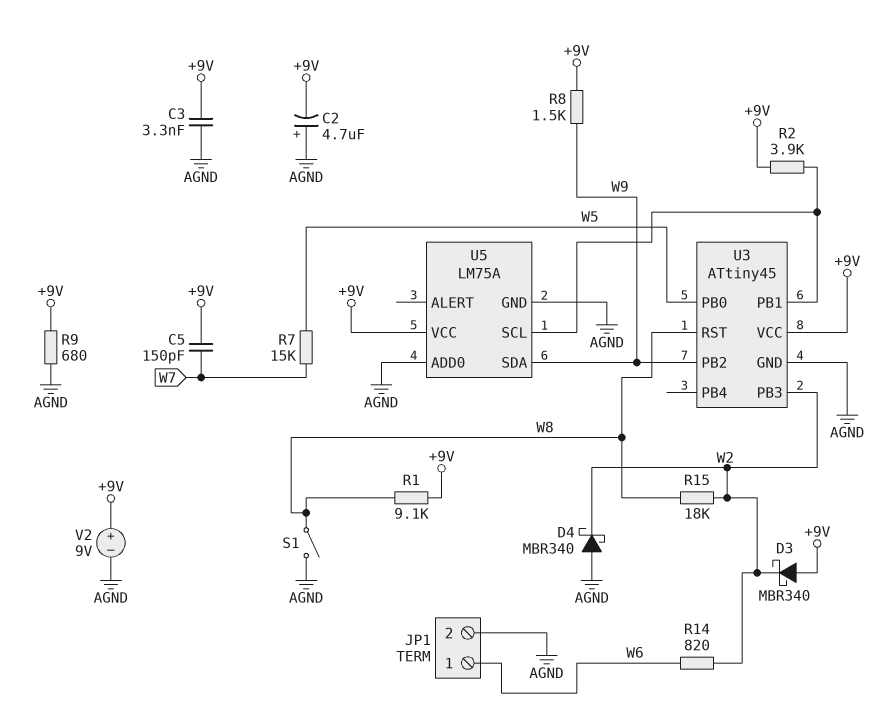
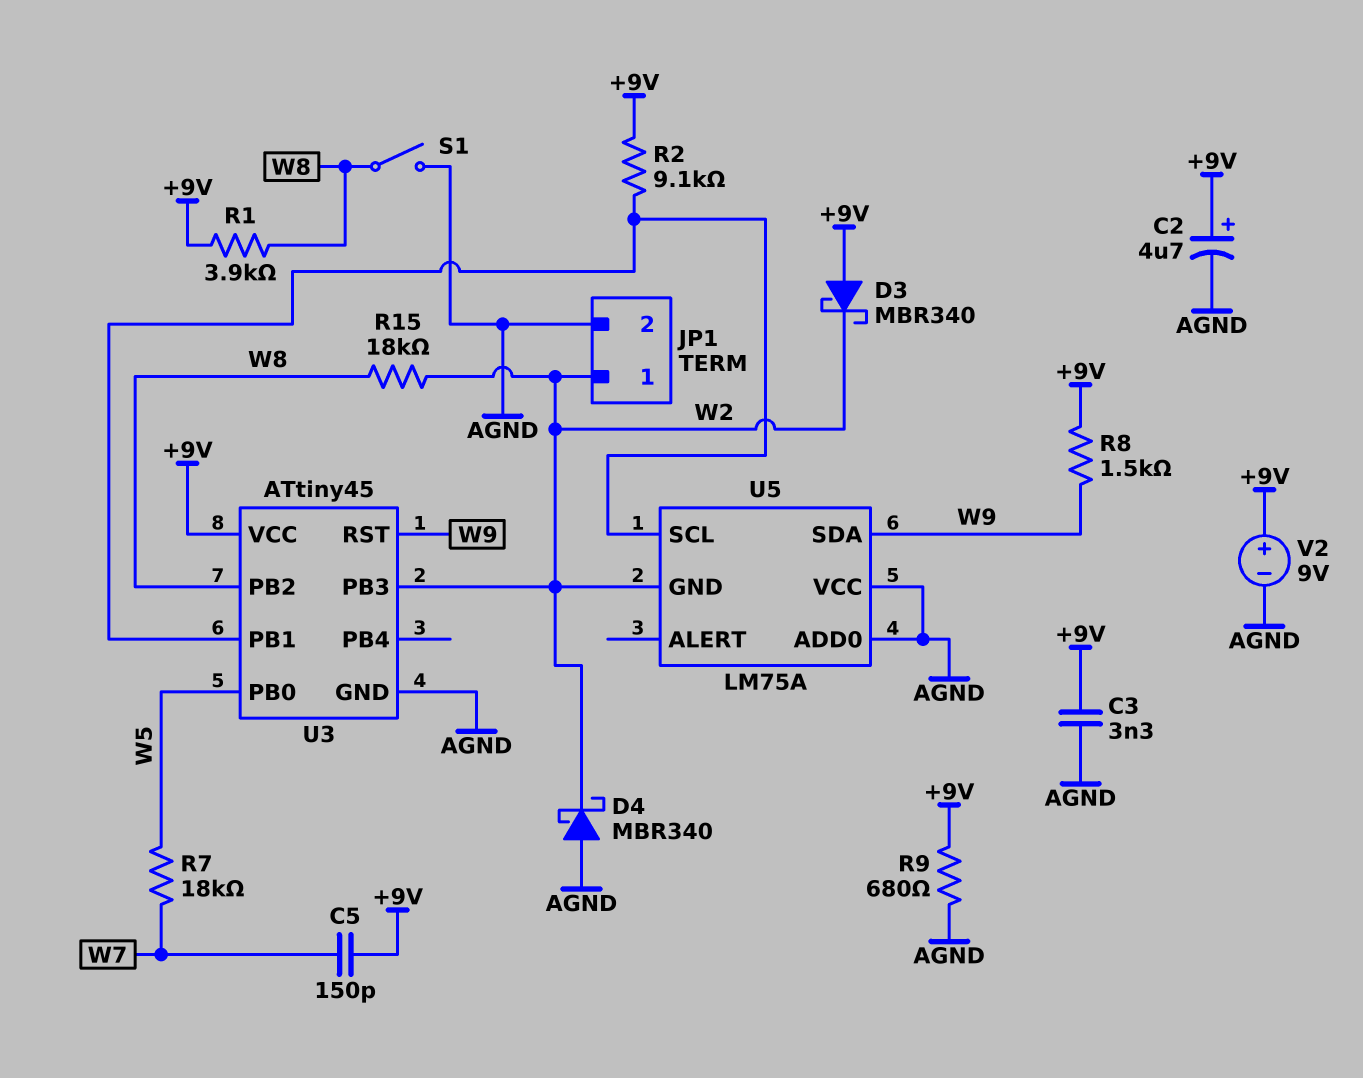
C2: 4.7uF (plus AGND, minus +9V) -> 4.7uF (plus +9V, minus AGND)
JP1 pin 1: W6 -> W2
R1: 9.1k (+9V, W8) -> 3.9k (+9V, W8)
R2: 3.9k (+9V, U3/PB1) -> 9.1k (+9V, U3/PB1)
R7: 15k (W5, W7) -> 18k (W5, W7)
R14: 820 (W2, W6) -> none
U3 pin PB2: W9 -> W8
U3 pin RST: W8 -> W9
U5 pin GND: AGND -> W2
U5 pin VCC: +9V -> AGND

